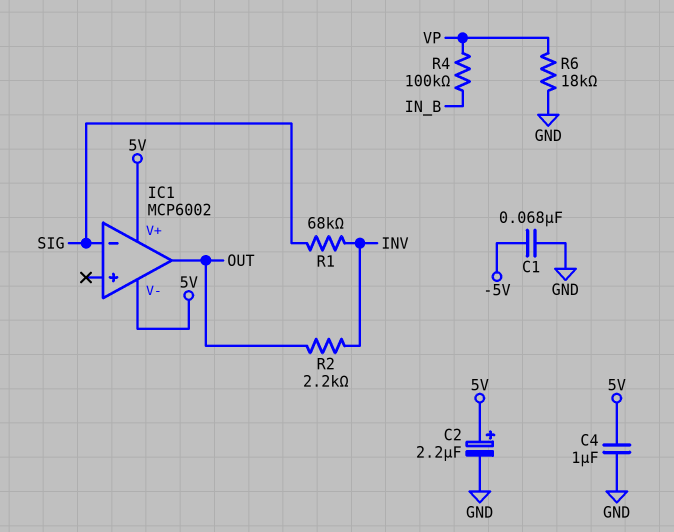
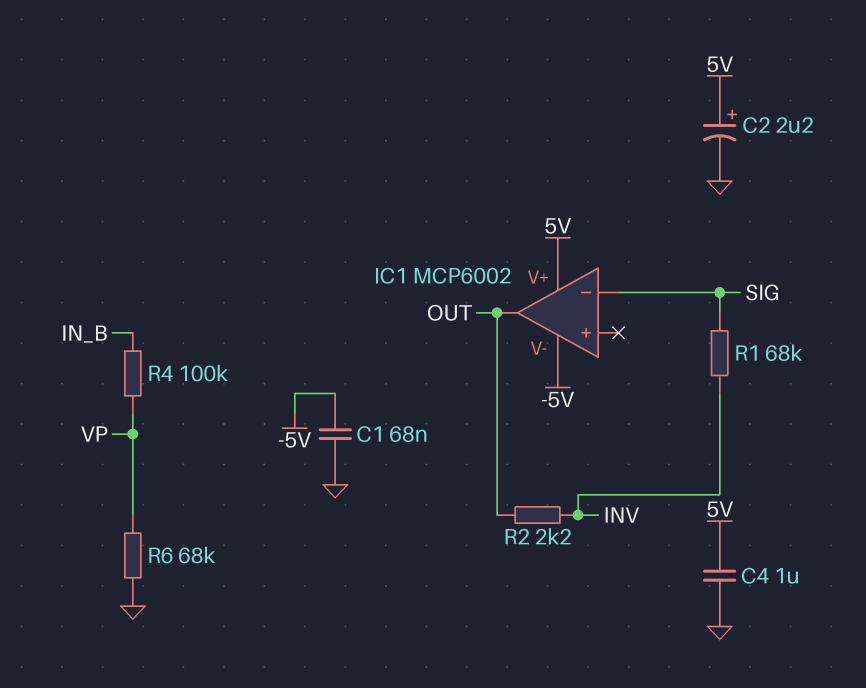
IC1 pin V-: 5V -> -5V
R6: 18k (GND, VP) -> 68k (GND, VP)

